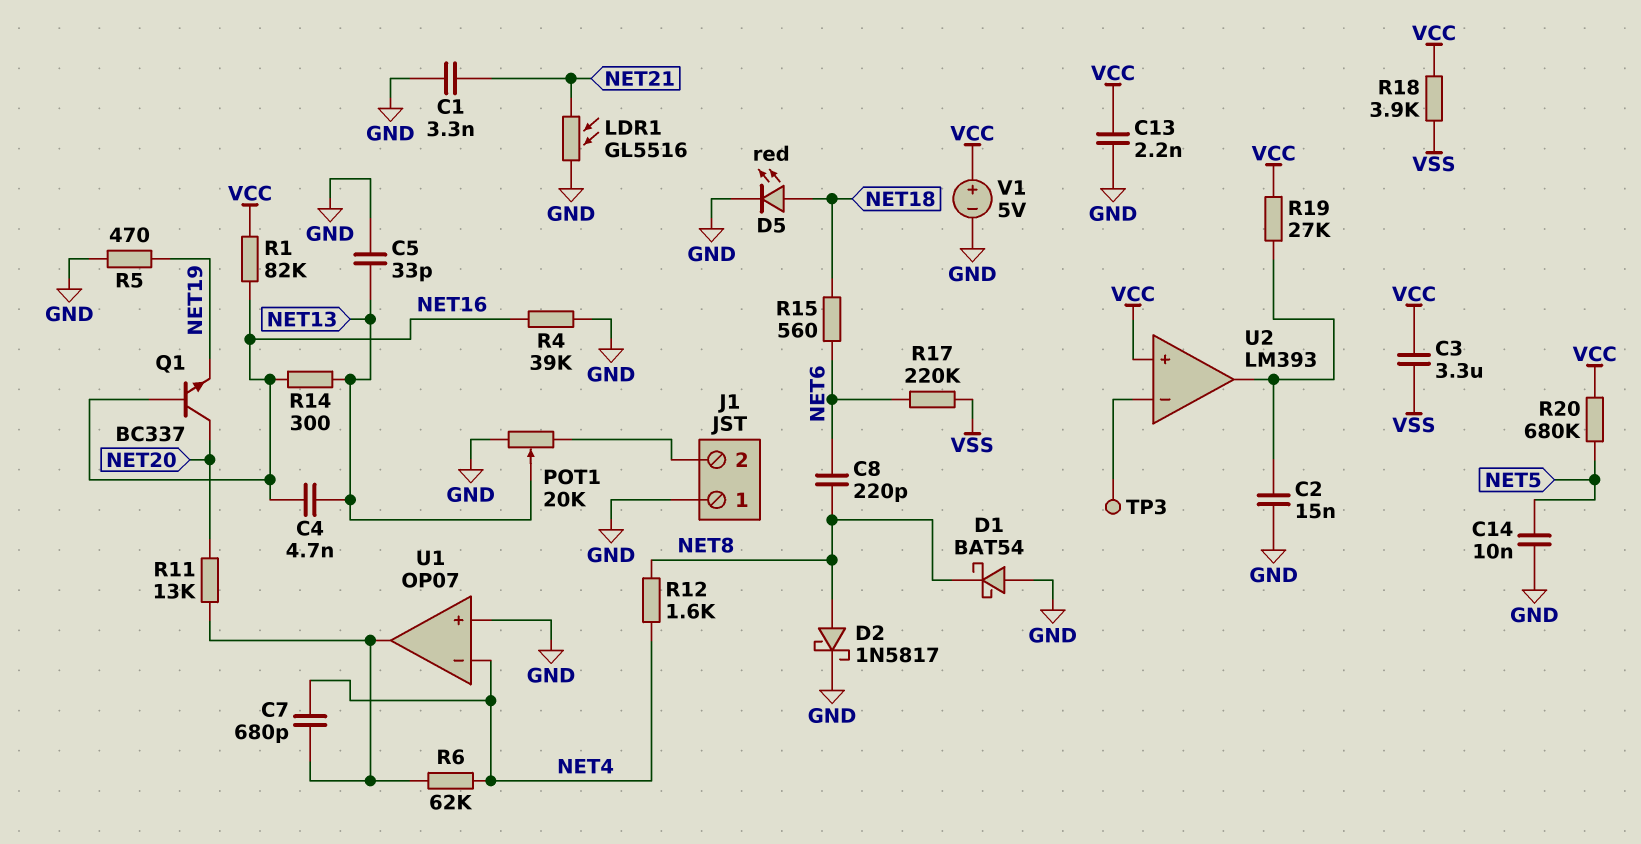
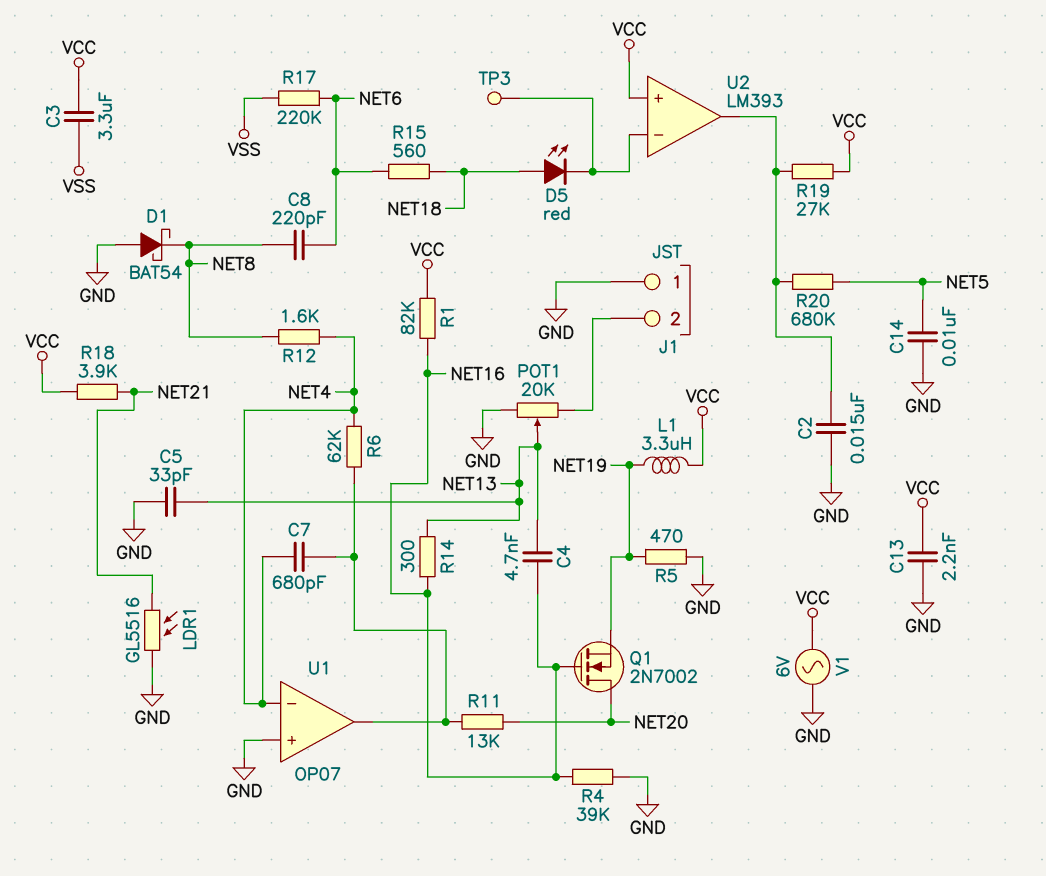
C1: 3.3nF (GND, NET21) -> none
D2: schottky 1N5817 (A NET8, K GND) -> none
D5: LED red (A NET18, K GND) -> LED red (A NET18, K U2/in-)
L1: none -> 3.3uH (NET19, VCC)
Q1: NPN BC337 (B NET16, C NET20, E NET19) -> NMOS 2N7002 (G NET16, D NET20, S NET19)
R18: 3.9k (VCC, VSS) -> 3.9k (NET21, VCC)
R20: 680k (NET5, VCC) -> 680k (NET5, U2/out)
V1: 5V (plus VCC, minus GND) -> AC 6V (GND, VCC)

